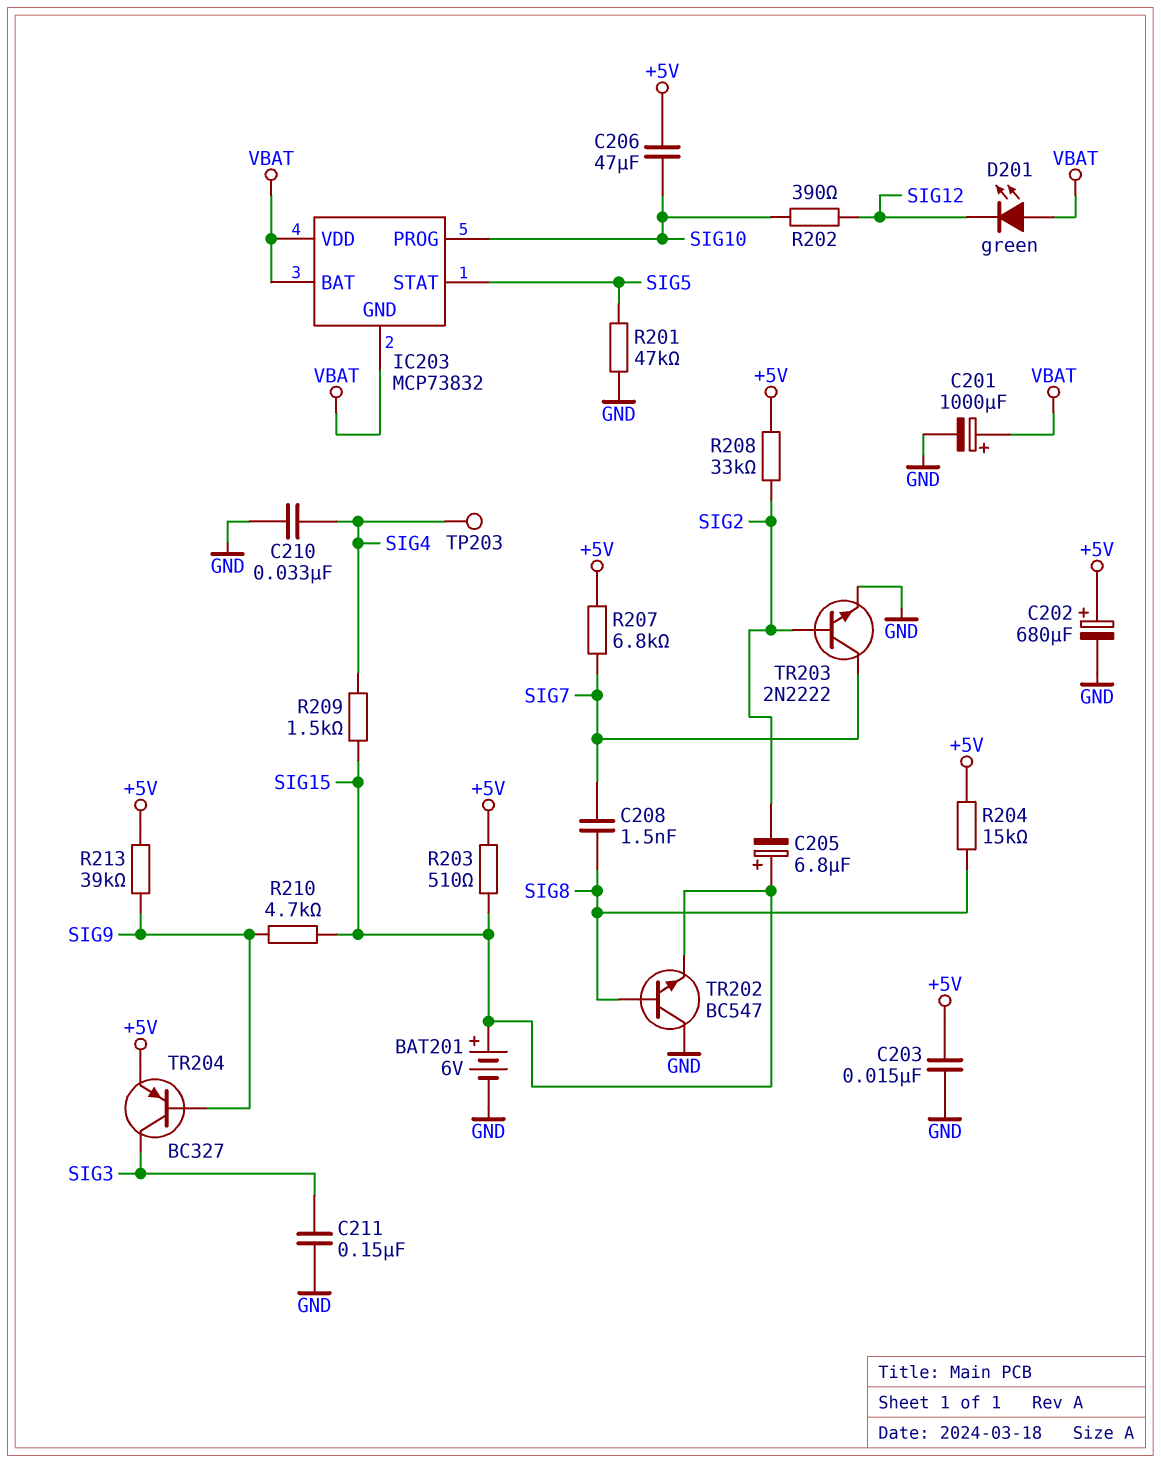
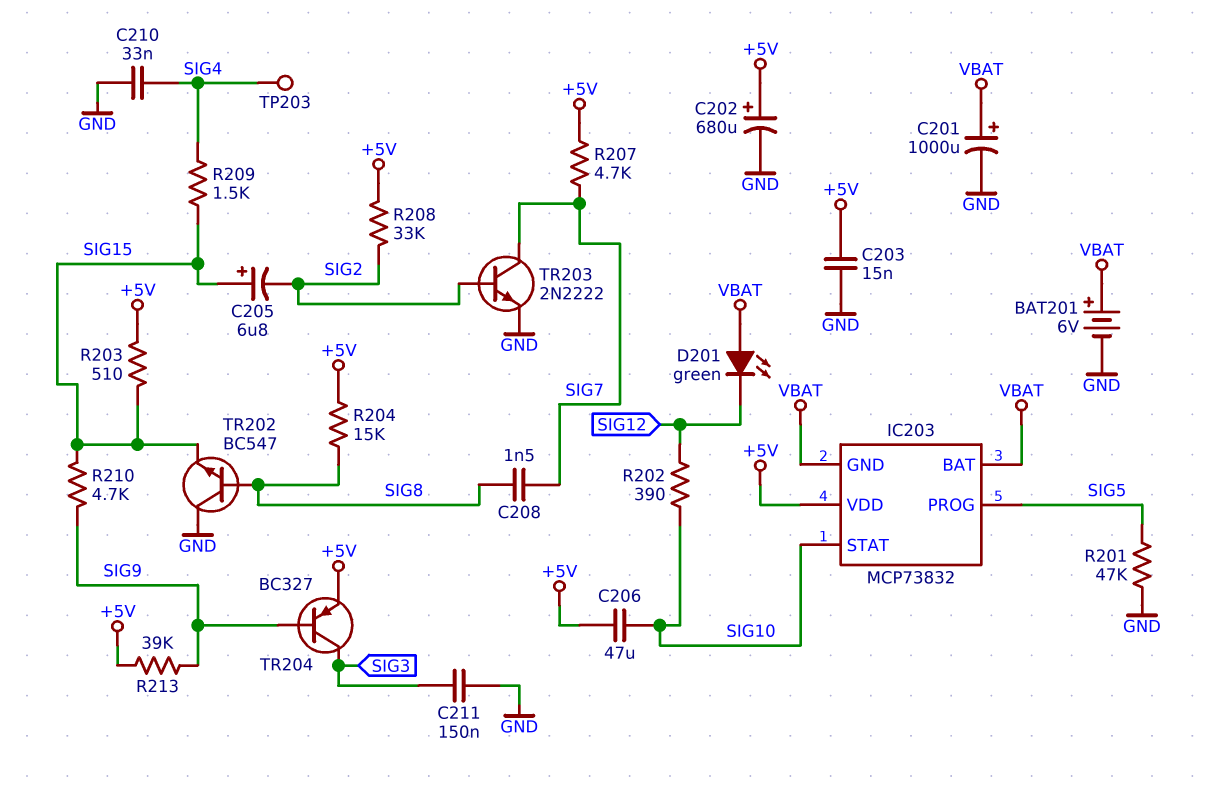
BAT201: 6V (plus SIG15, minus GND) -> 6V (plus VBAT, minus GND)
IC203 pin PROG: SIG10 -> SIG5
IC203 pin STAT: SIG5 -> SIG10
IC203 pin VDD: VBAT -> +5V
R207: 6.8k (+5V, SIG7) -> 4.7k (+5V, SIG7)

